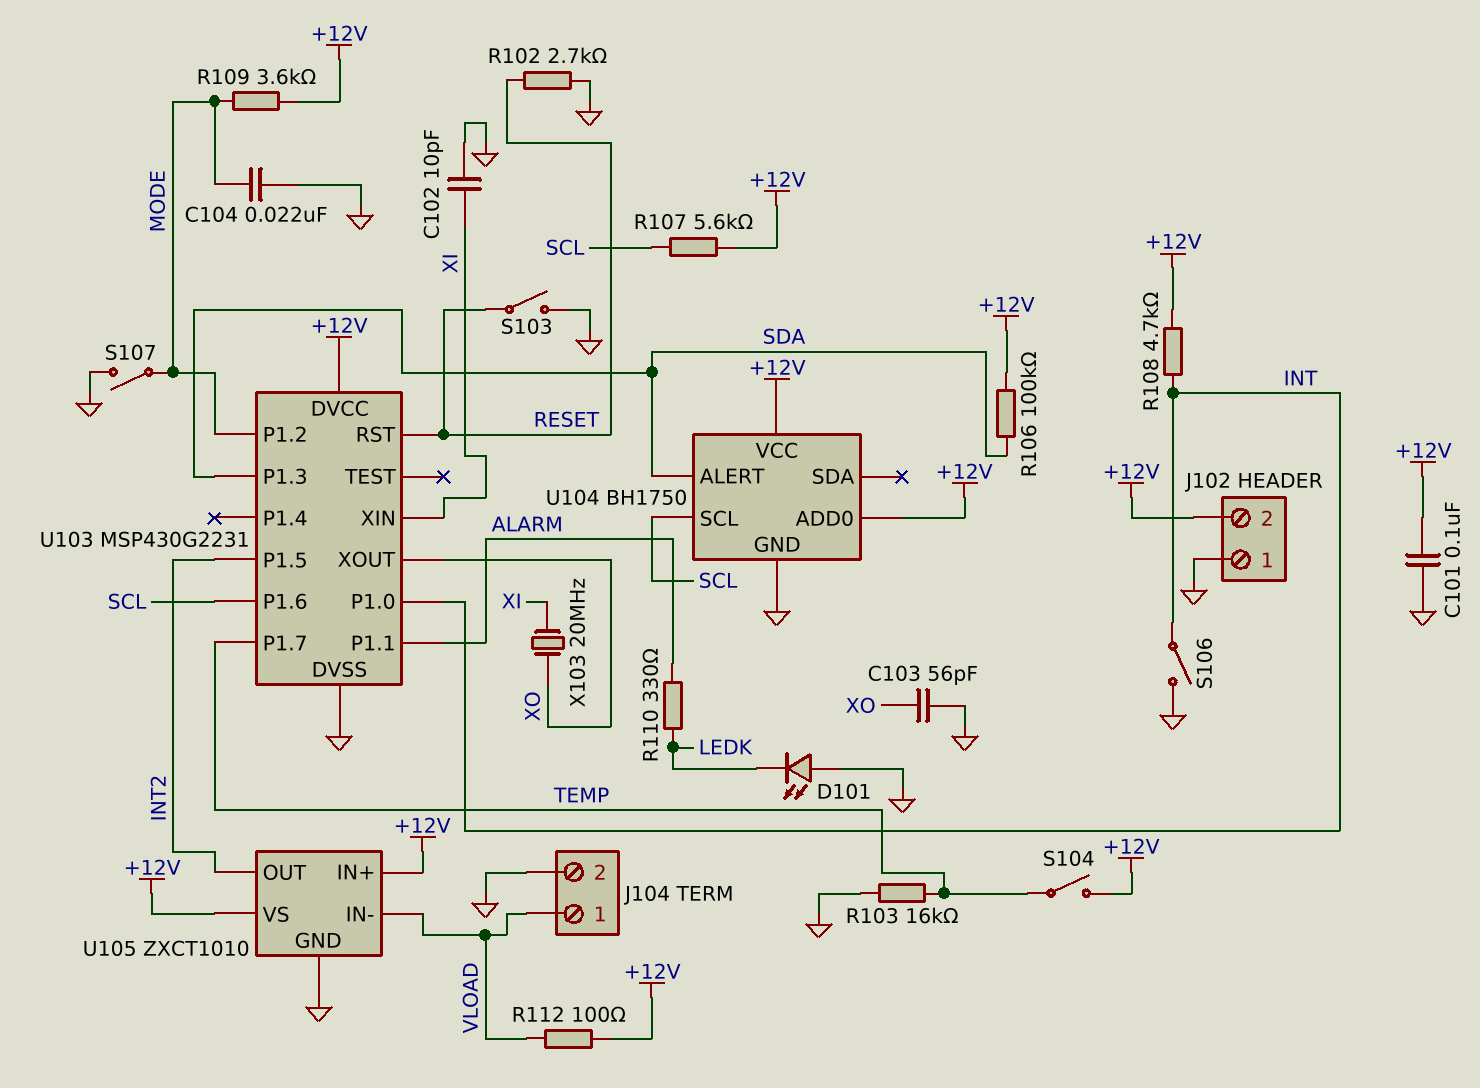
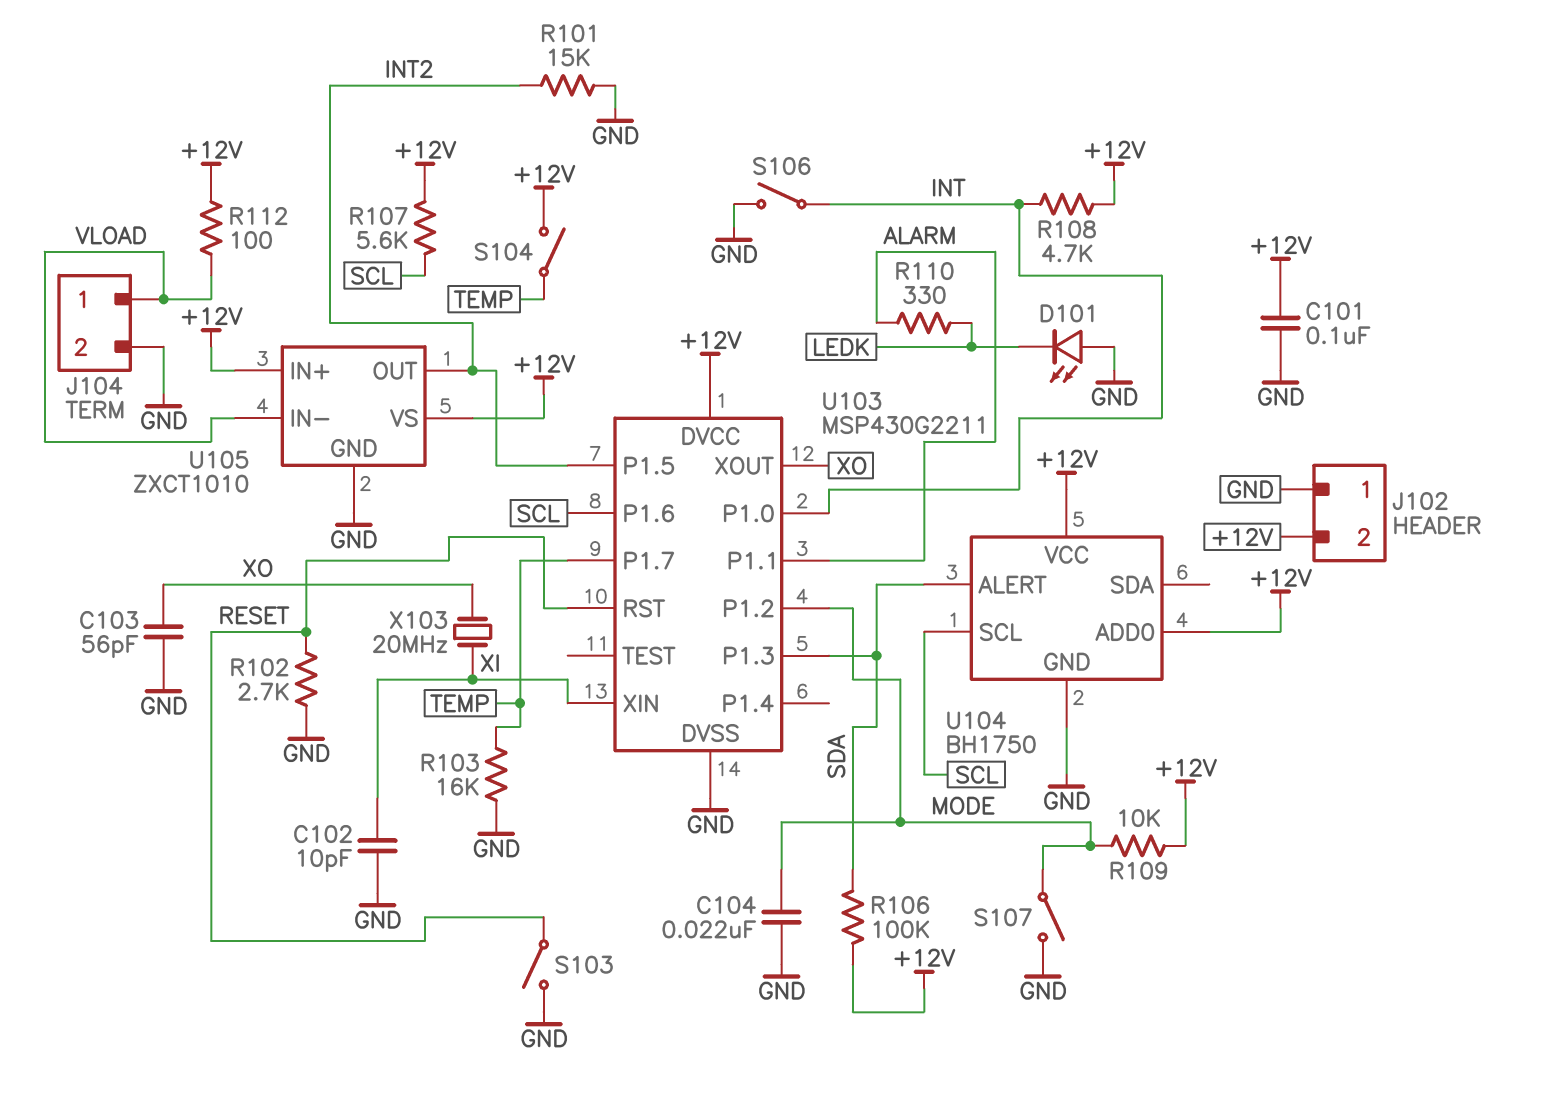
R101: none -> 15k (GND, INT2)
R109: 3.6k (+12V, MODE) -> 10k (+12V, MODE)
U103: MSP430G2231 -> MSP430G2211

